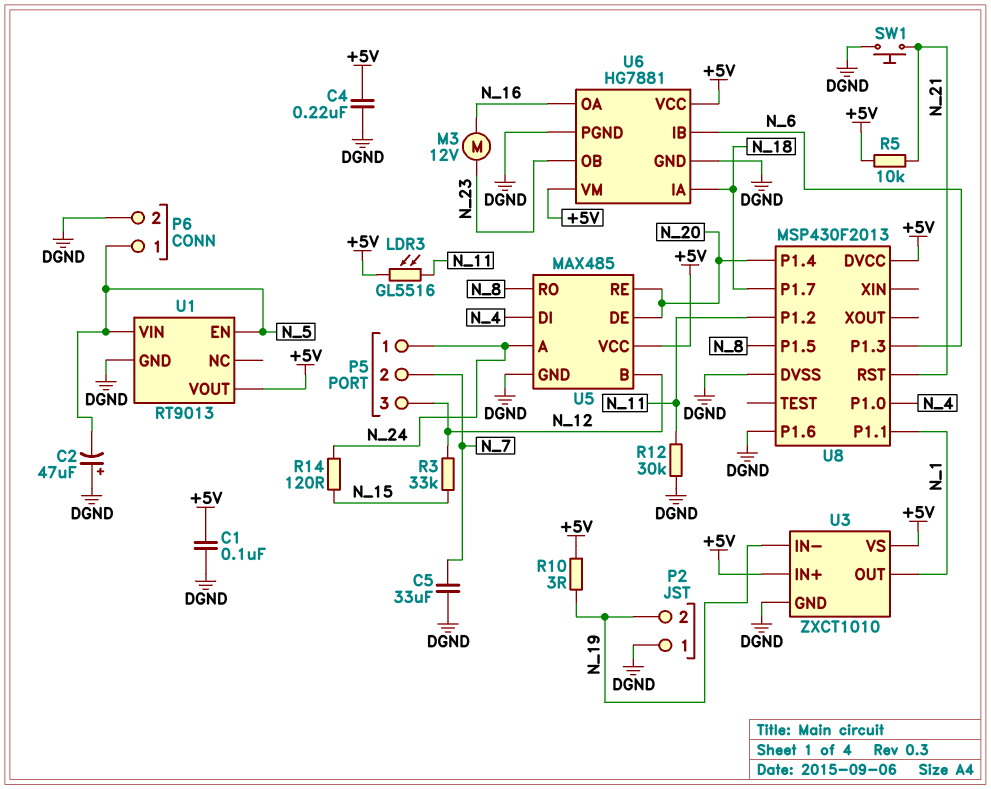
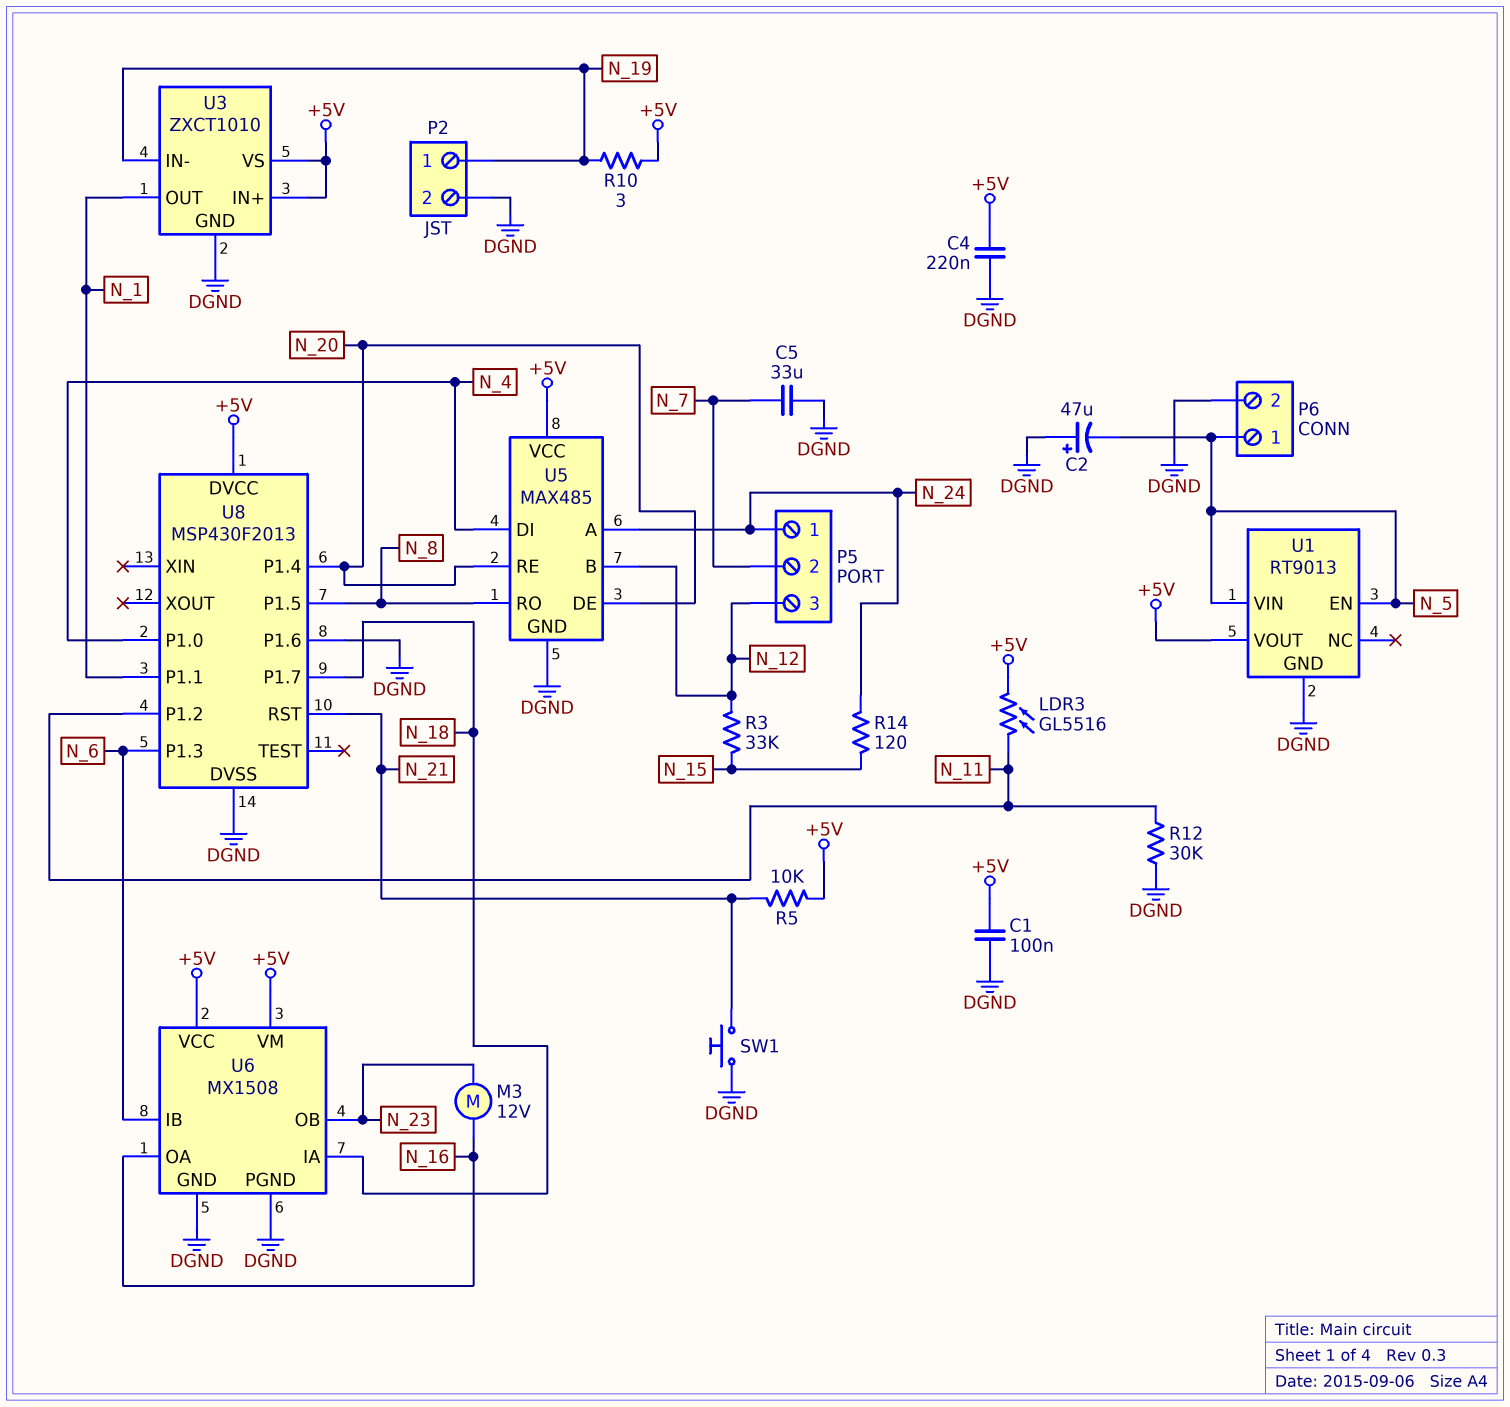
P2 pin 1: DGND -> N_19
P2 pin 2: N_19 -> DGND
U6: HG7881 -> MX1508

